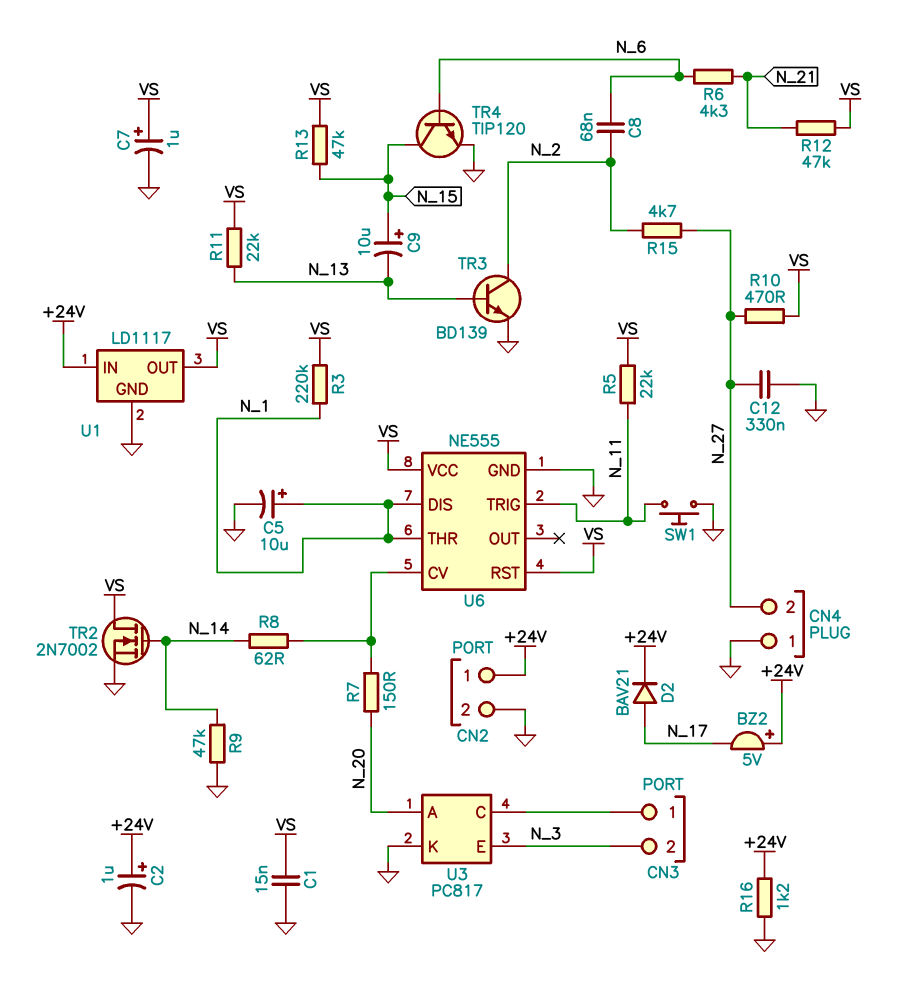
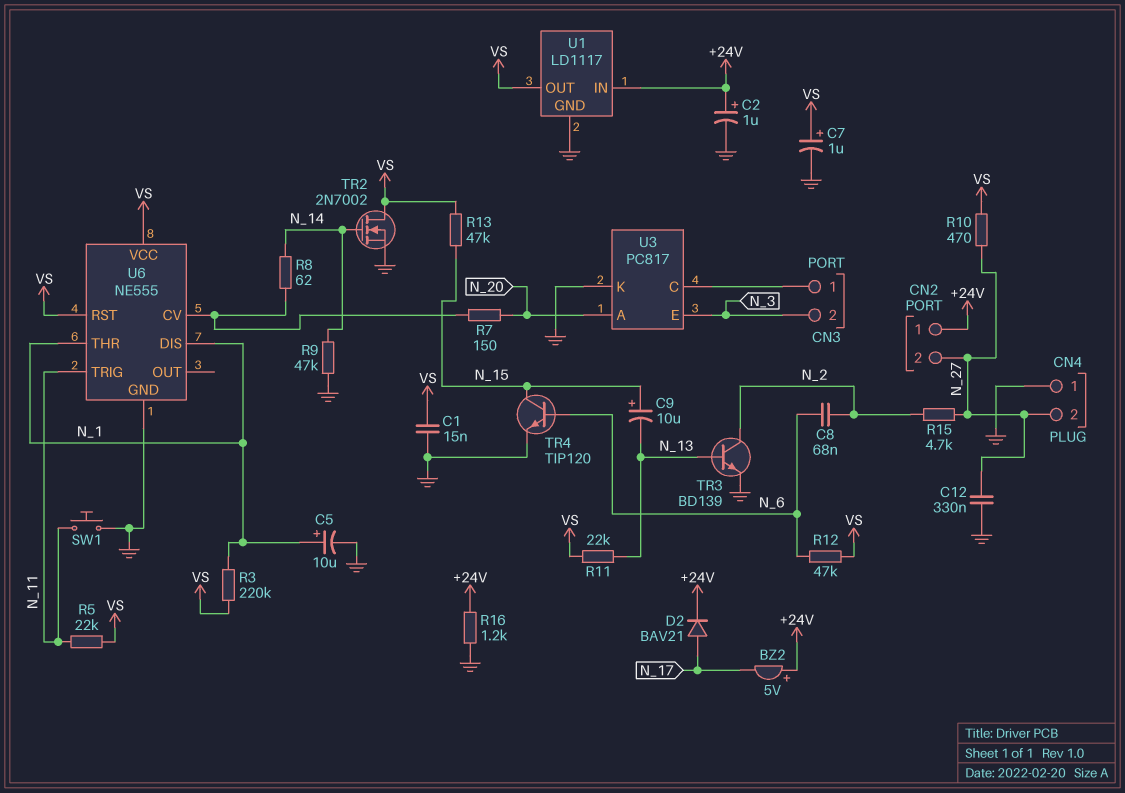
CN2 pin 2: GND -> N_27
R6: 4.3k (N_6, N_21) -> none
R12: 47k (N_21, VS) -> 47k (N_6, VS)

